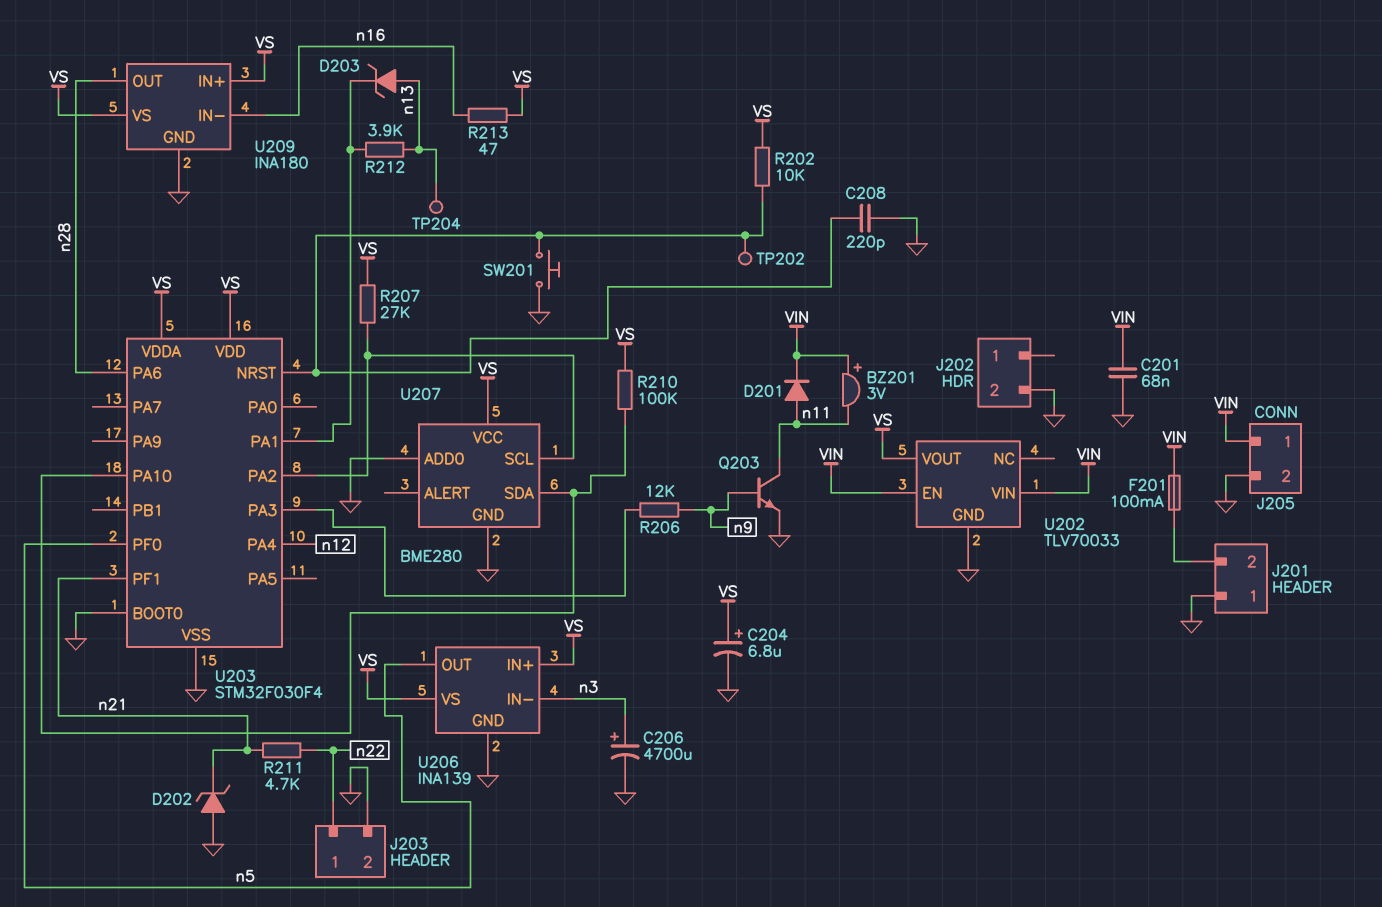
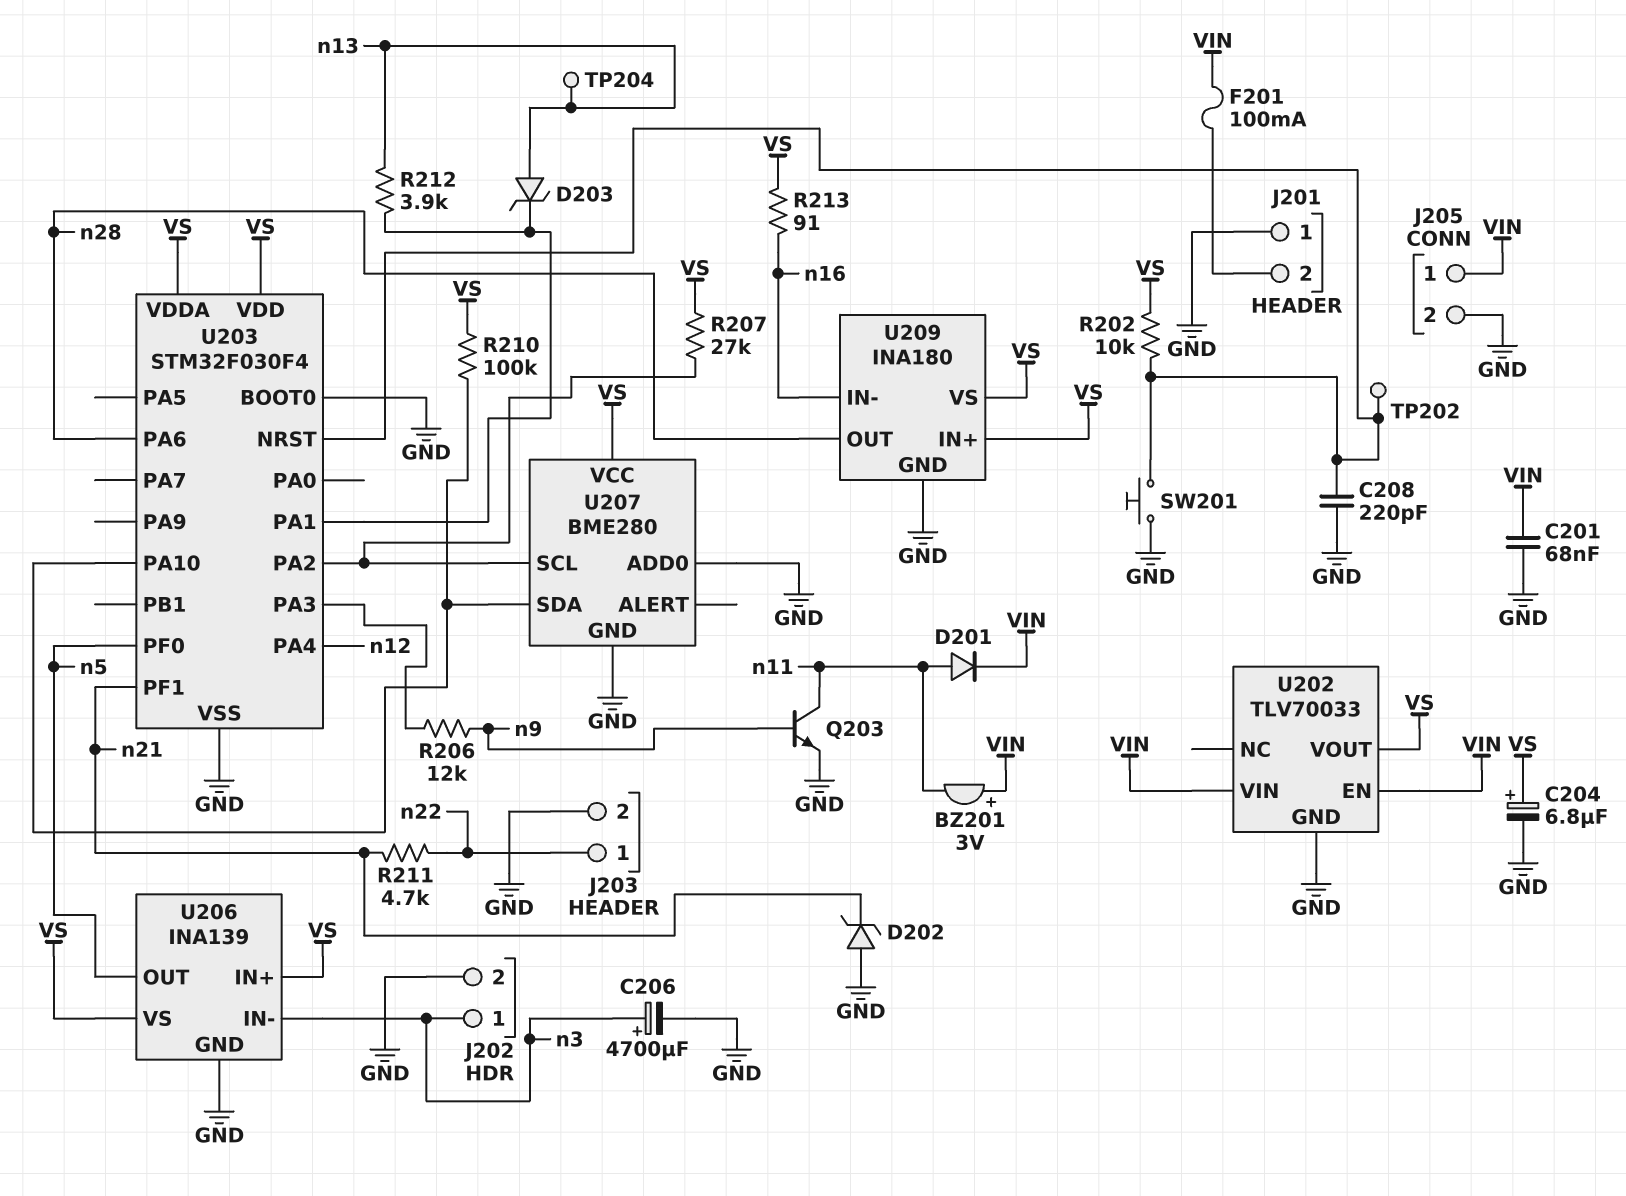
J202 pin 1: none -> n3
R213: 47 (VS, n16) -> 91 (VS, n16)

